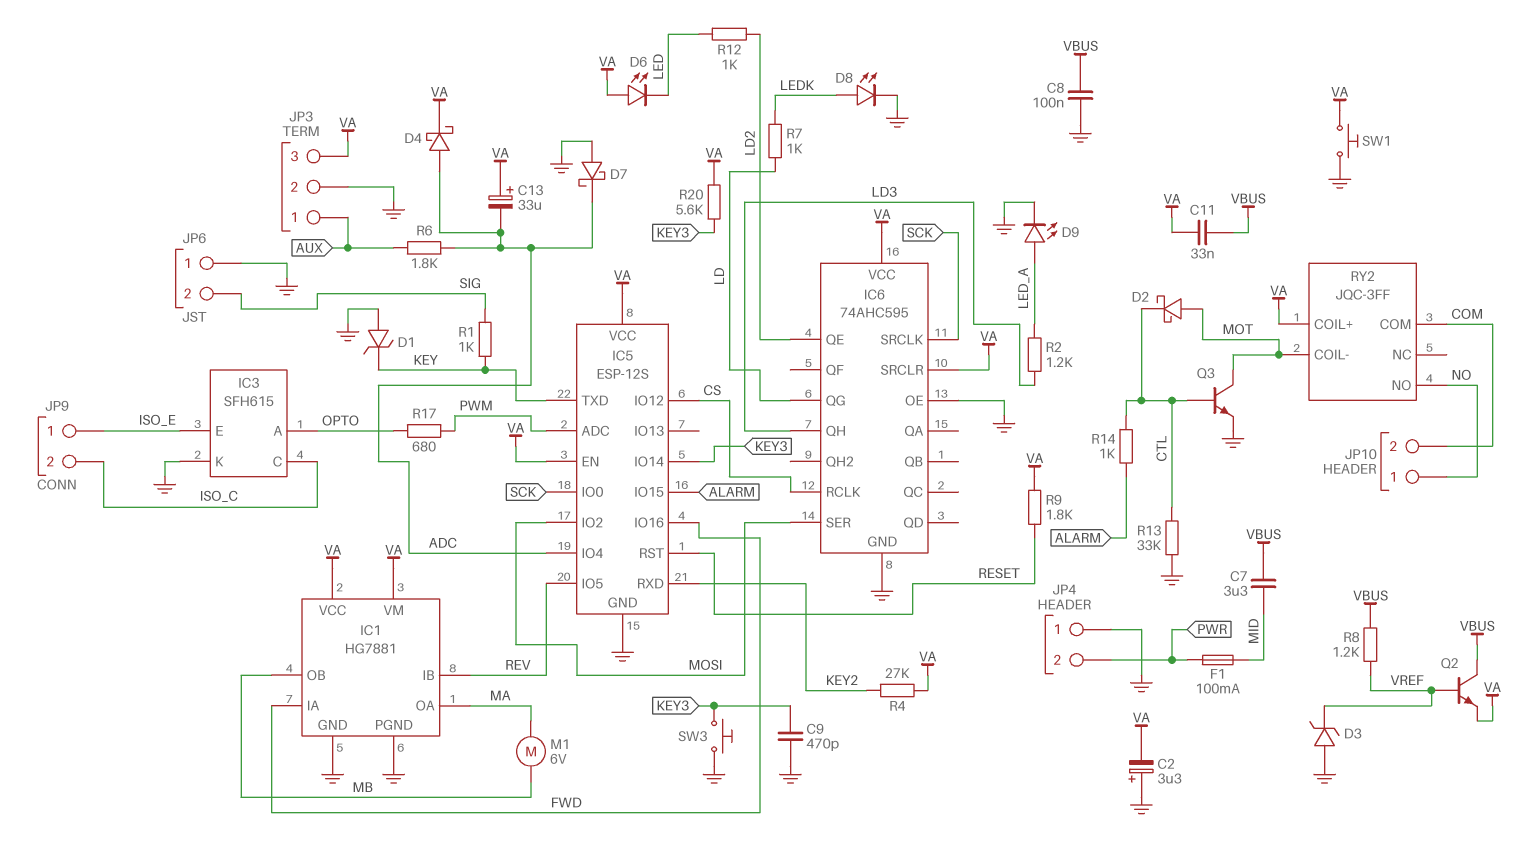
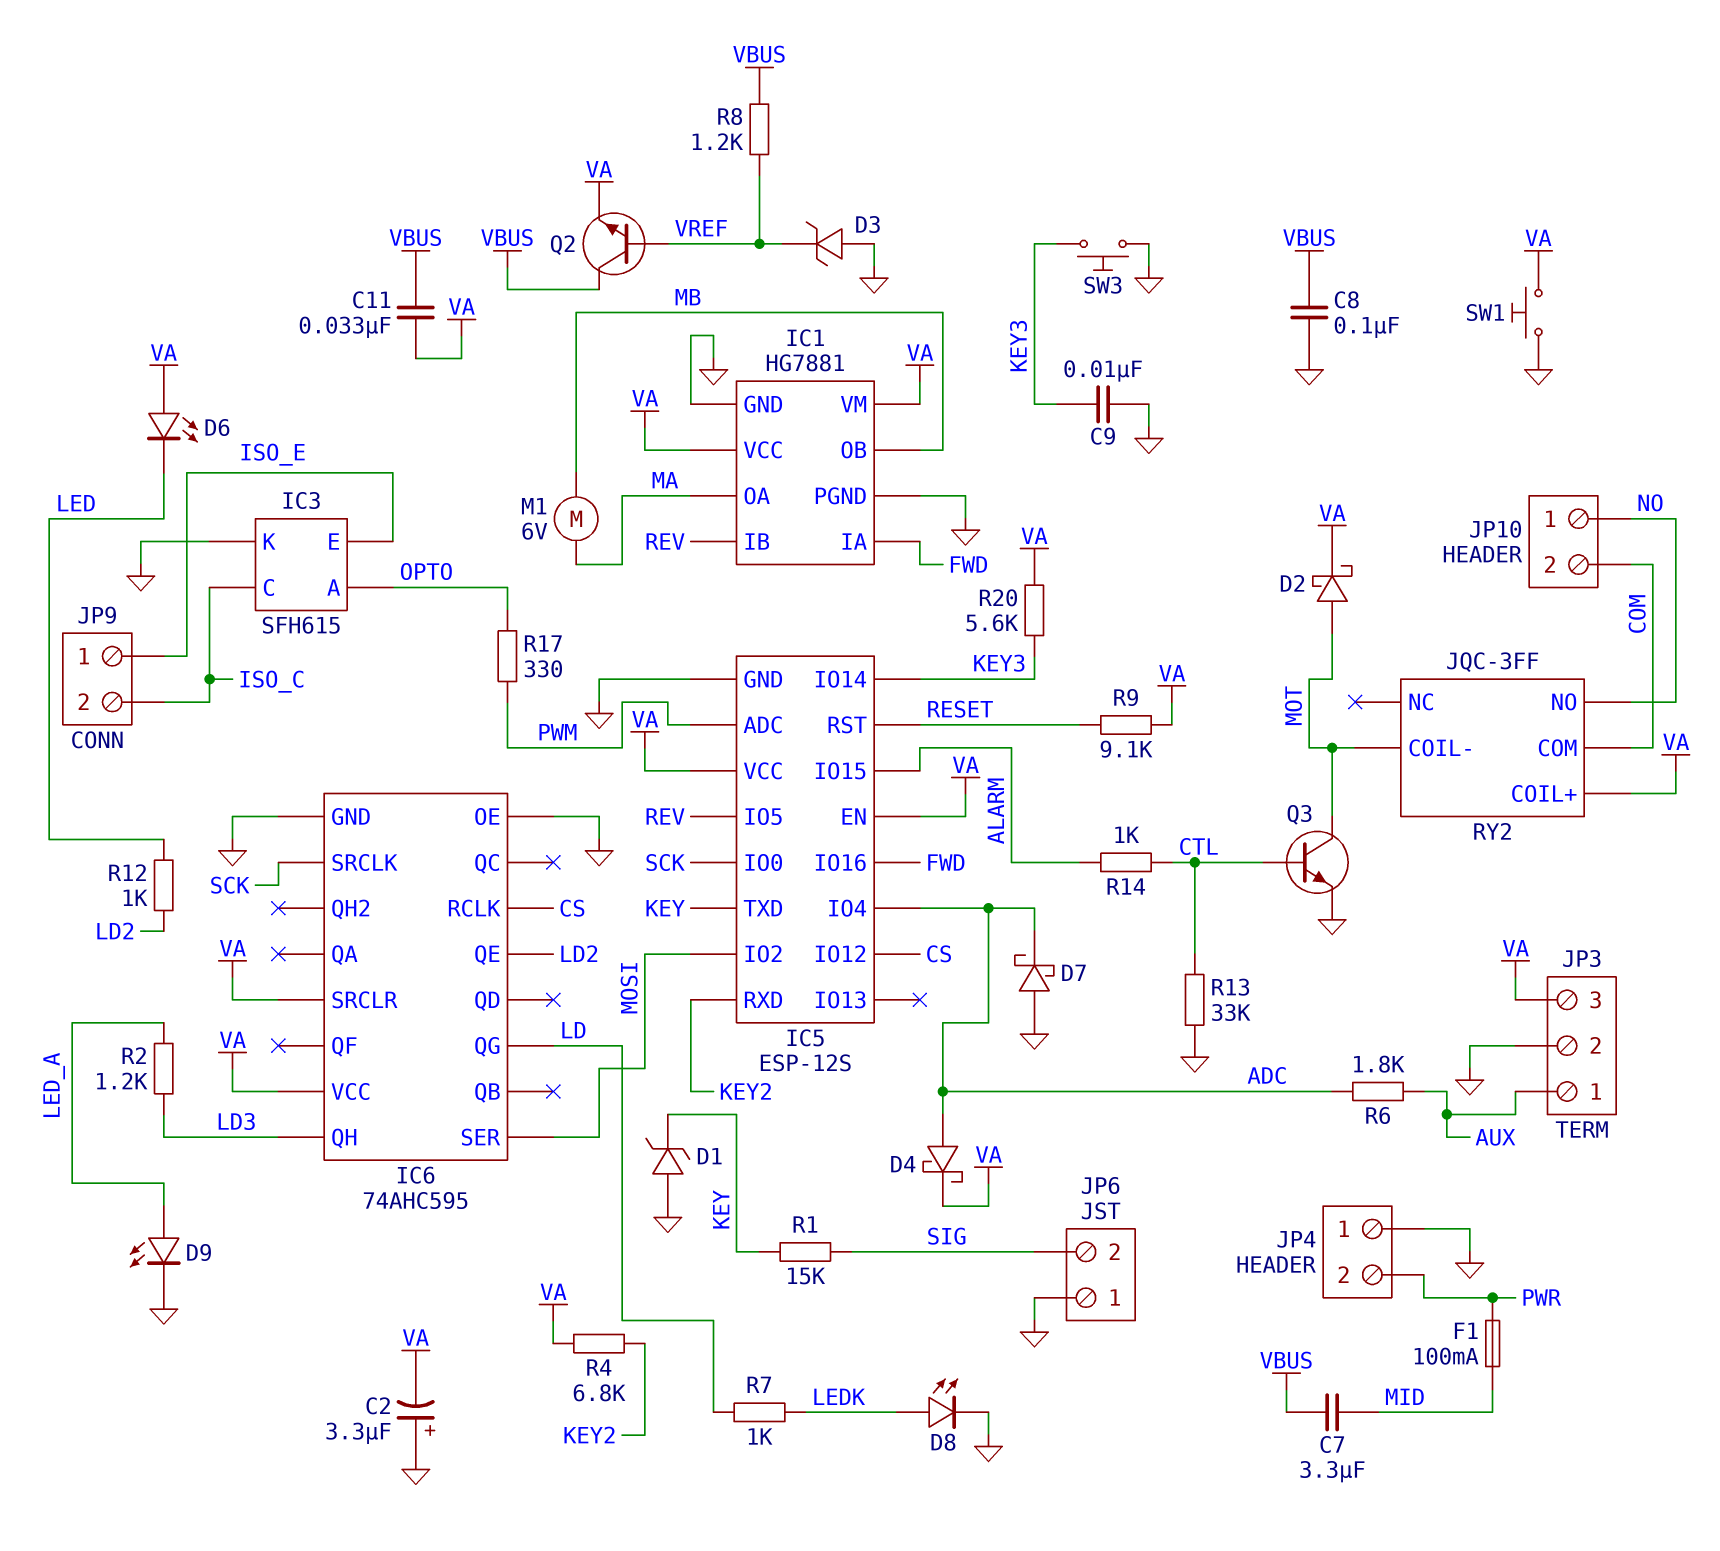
C9: 470pF (GND, KEY3) -> 10nF (GND, KEY3)
C13: 33uF (plus VA, minus ADC) -> none
D2: schottky (A MOT, K CTL) -> schottky (A MOT, K VA)
R1: 1k (KEY, SIG) -> 15k (KEY, SIG)
R4: 27k (KEY2, VA) -> 6.8k (KEY2, VA)
R9: 1.8k (RESET, VA) -> 9.1k (RESET, VA)
R17: 680 (OPTO, PWM) -> 330 (OPTO, PWM)

